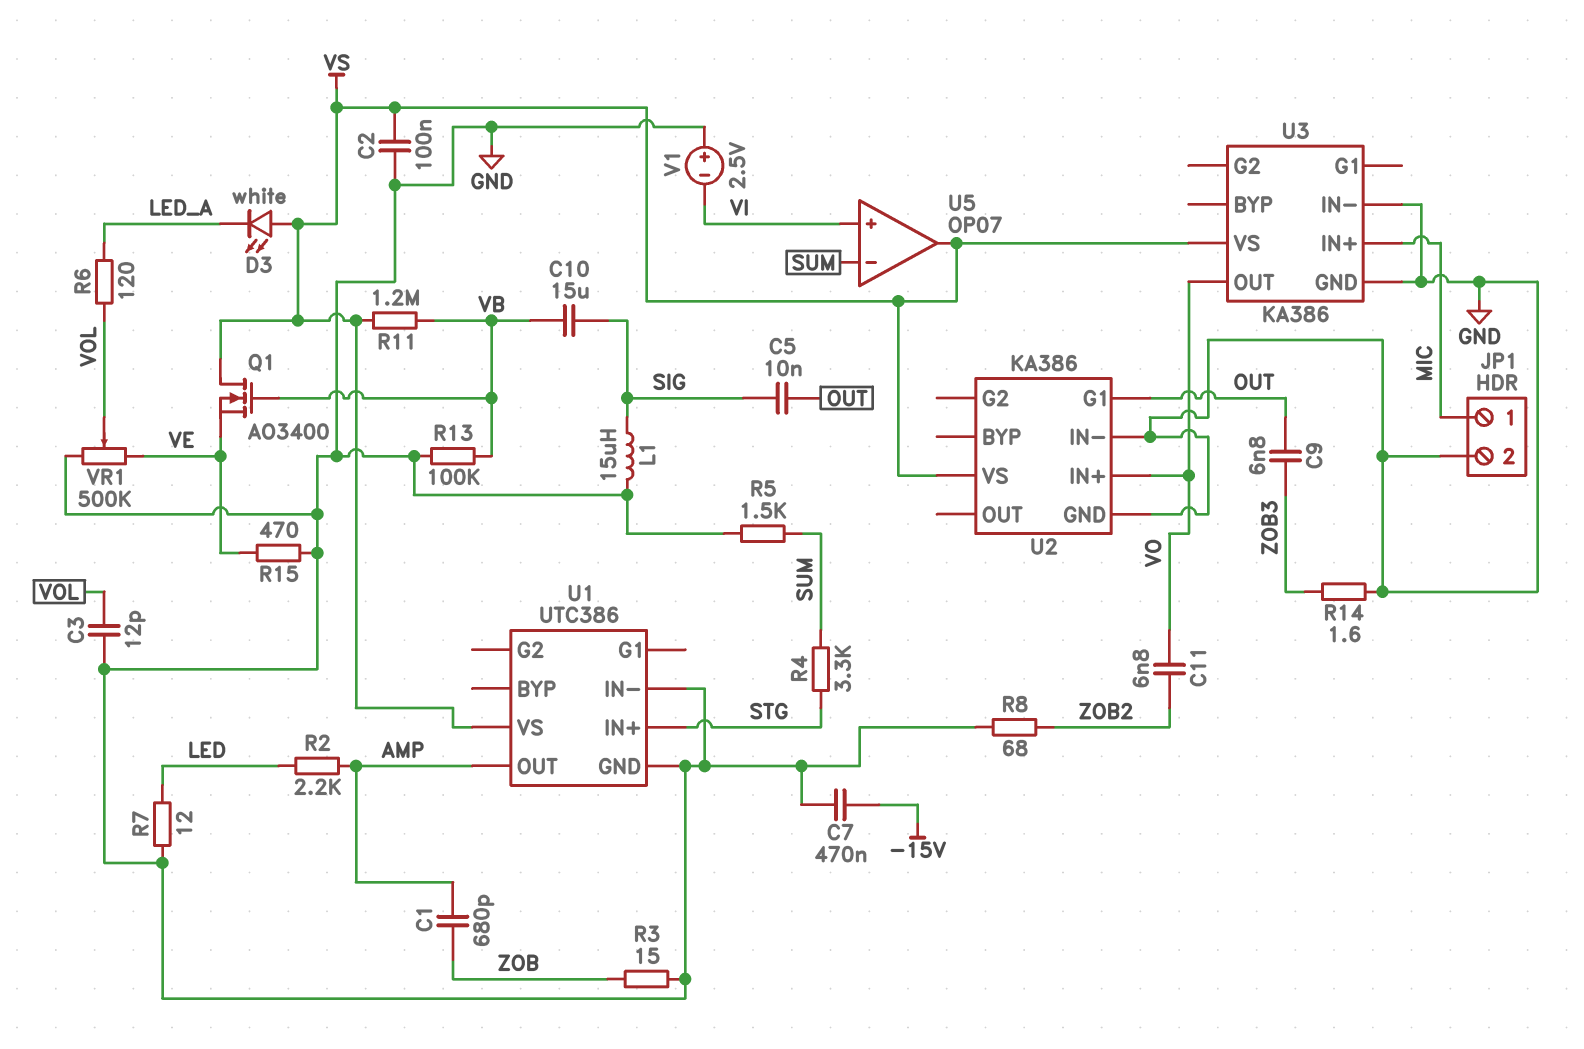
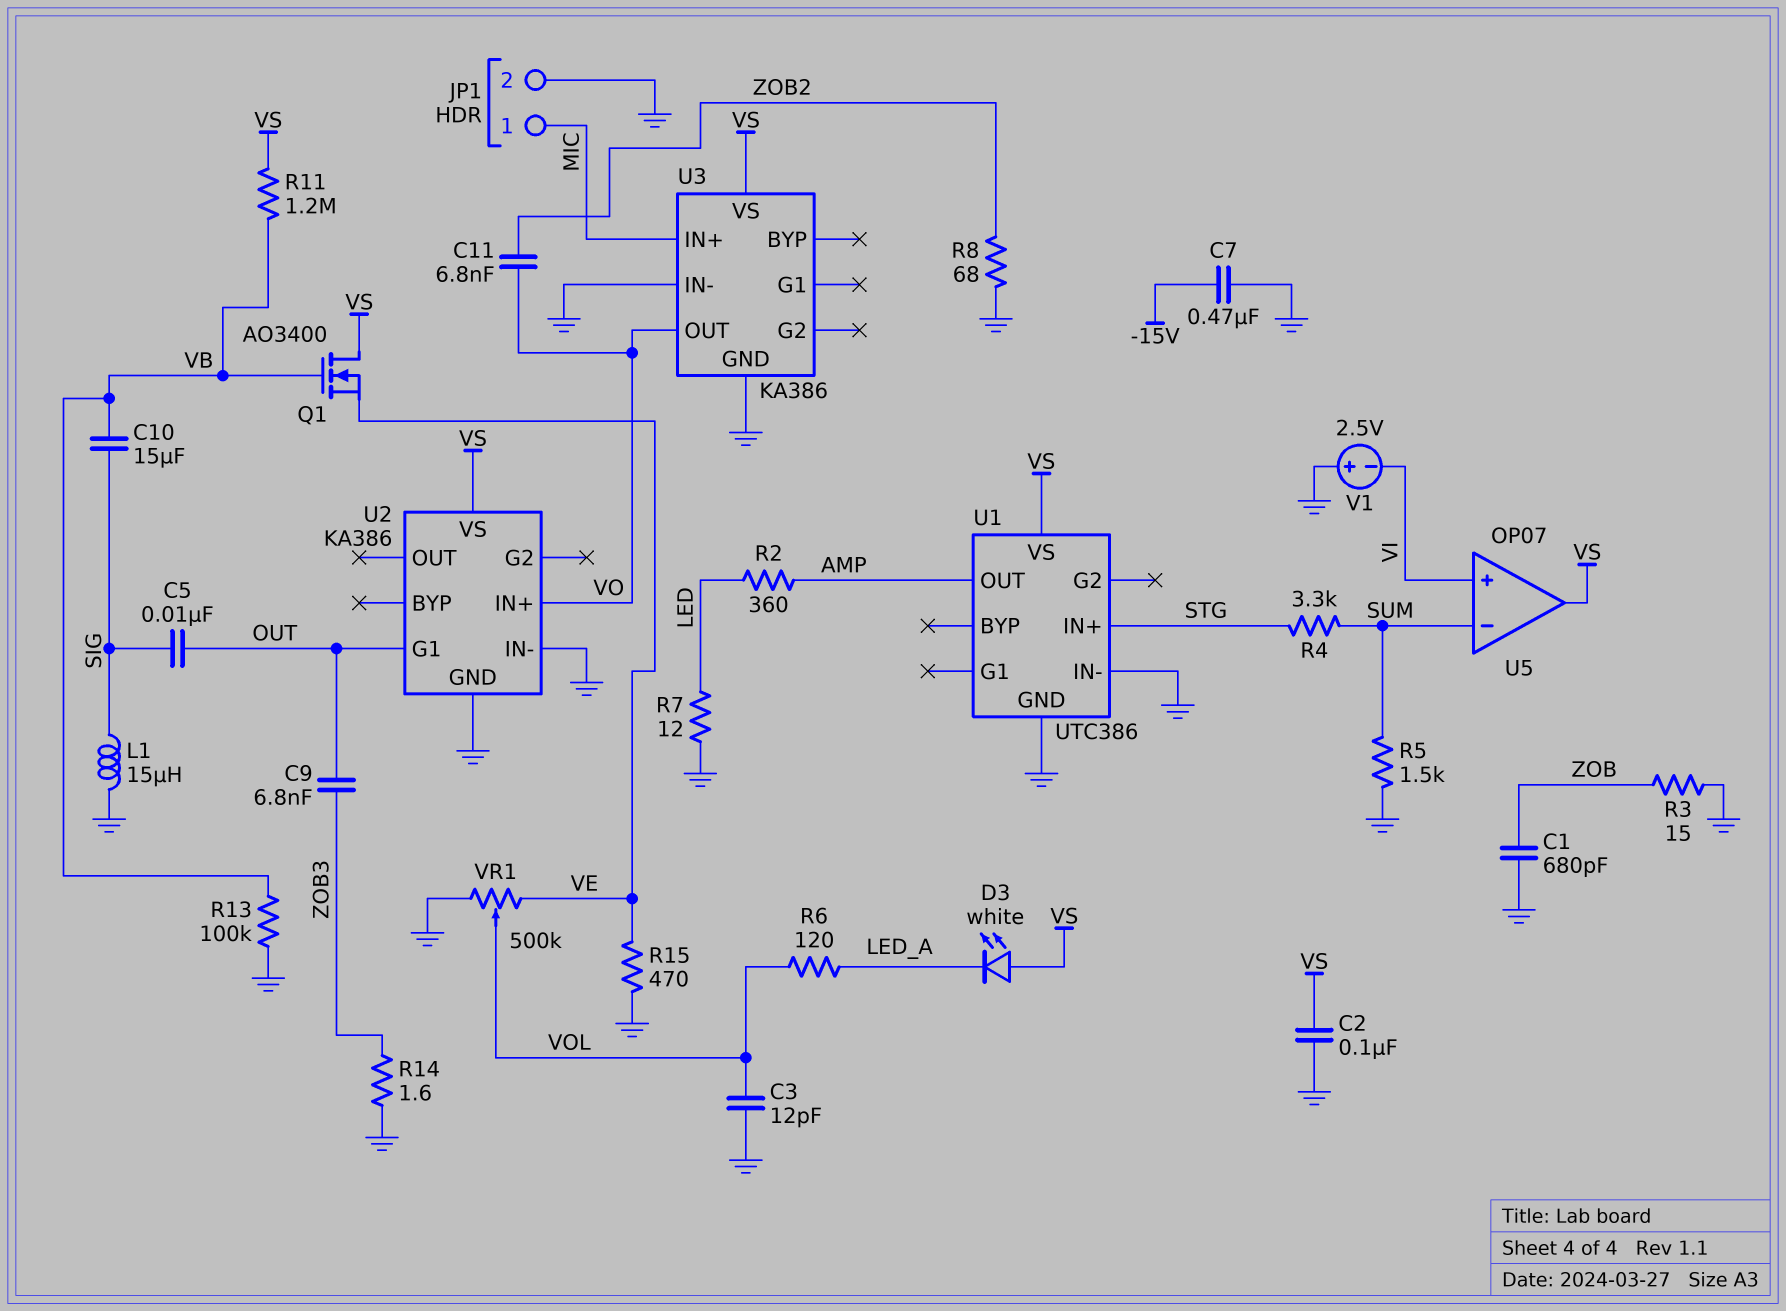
C1: 680pF (AMP, ZOB) -> 680pF (GND, ZOB)
R2: 2.2k (AMP, LED) -> 360 (AMP, LED)

